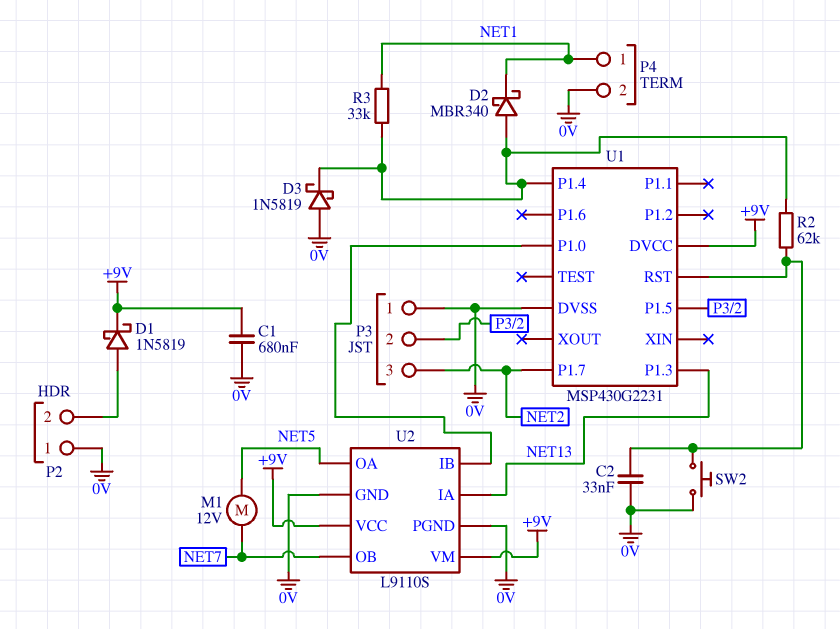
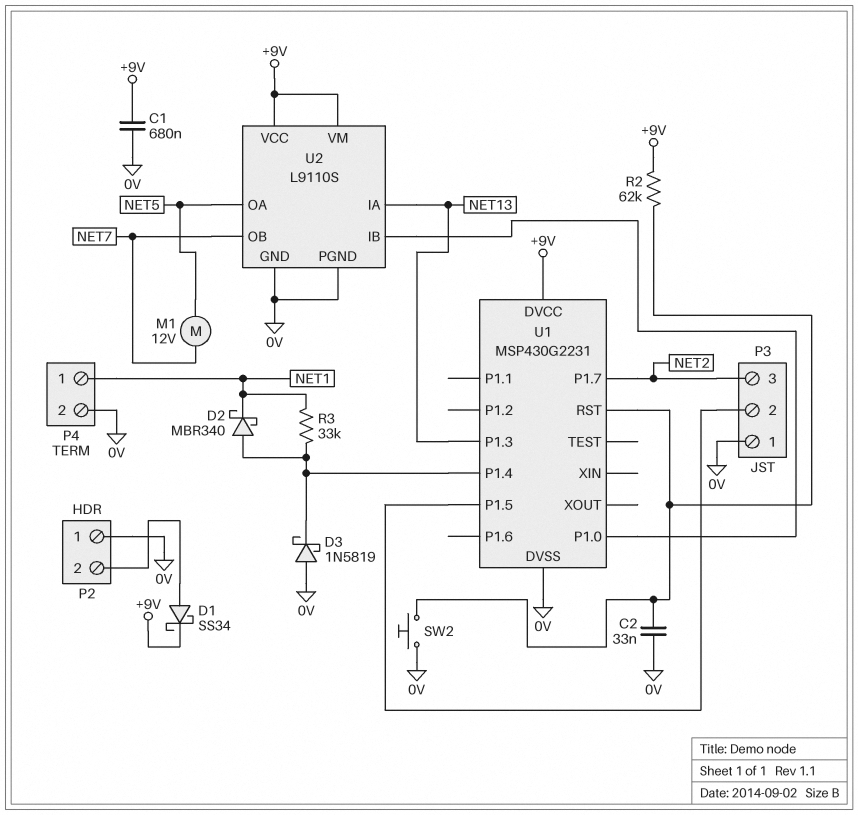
D1: schottky 1N5819 (A P2/2, K +9V) -> schottky SS34 (A P2/2, K +9V)
R2: 62k (U1/P1.4, U1/RST) -> 62k (+9V, U1/RST)

